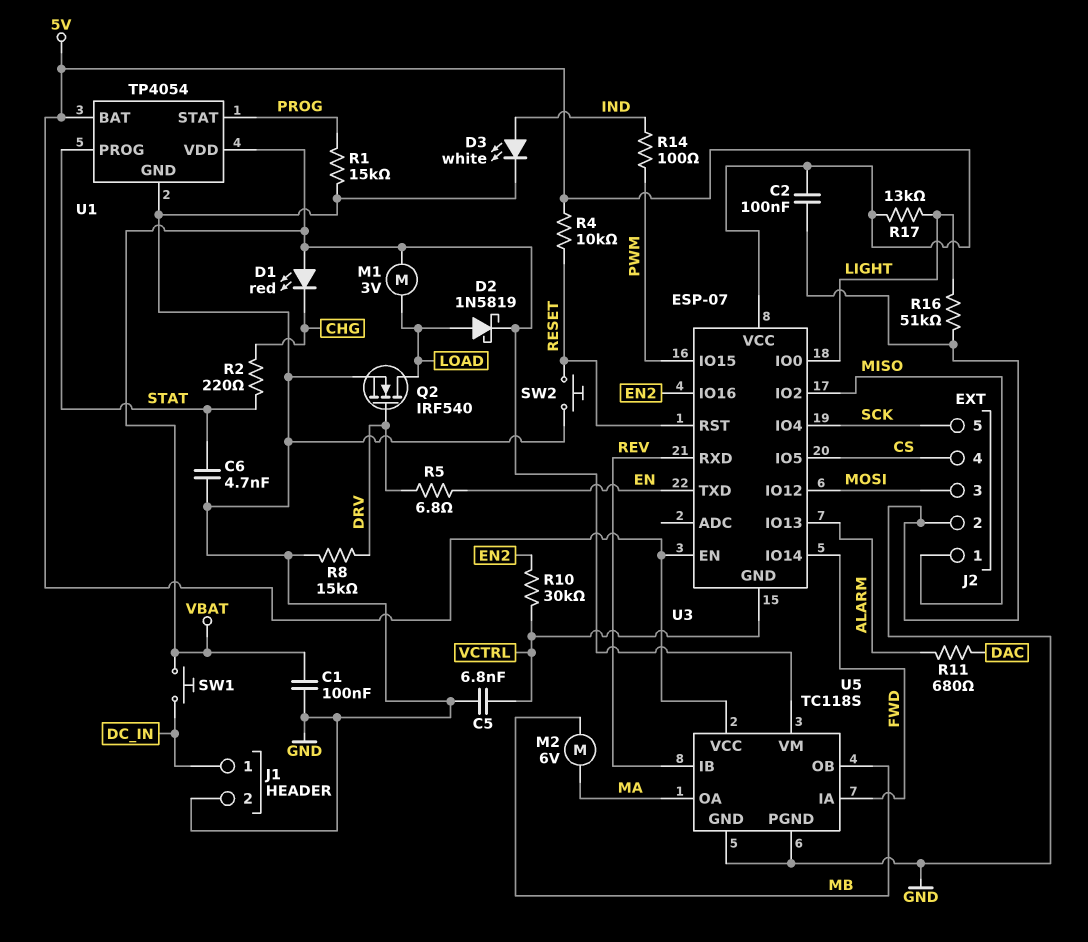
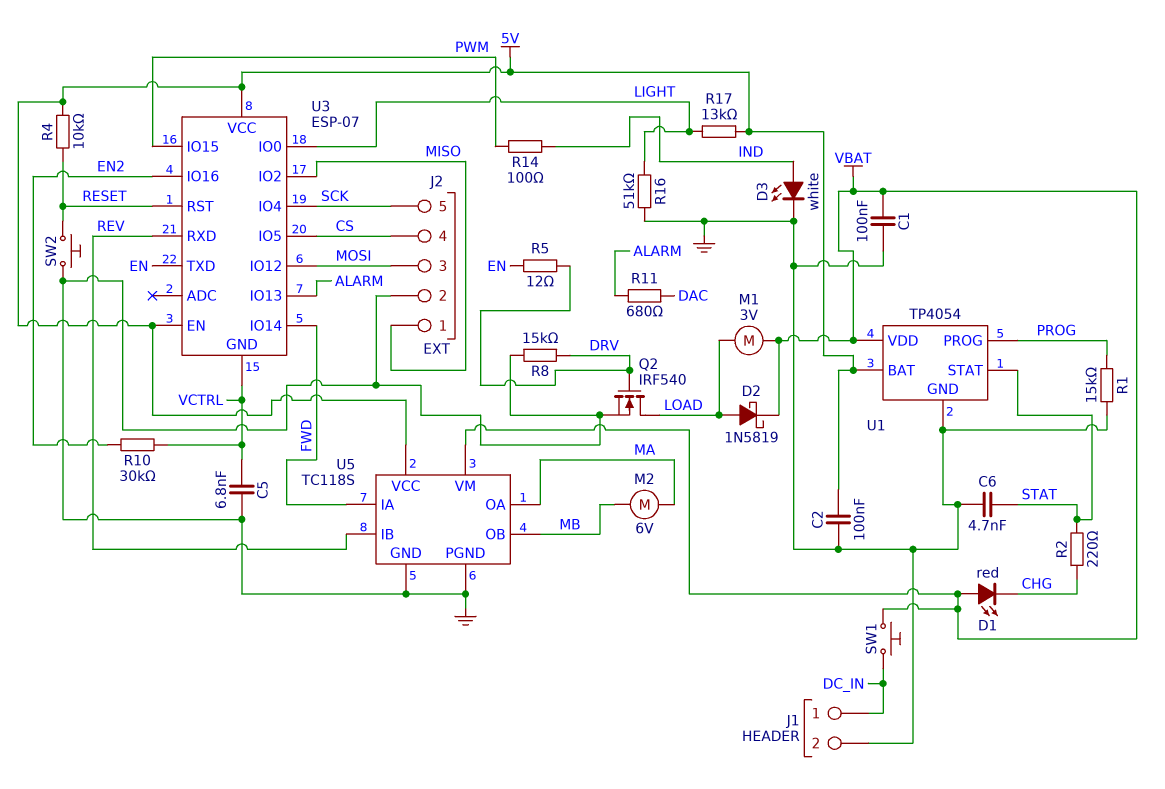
R5: 6.8 (DRV, EN) -> 12 (DRV, EN)
U1 pin PROG: STAT -> PROG
U1 pin STAT: PROG -> STAT

